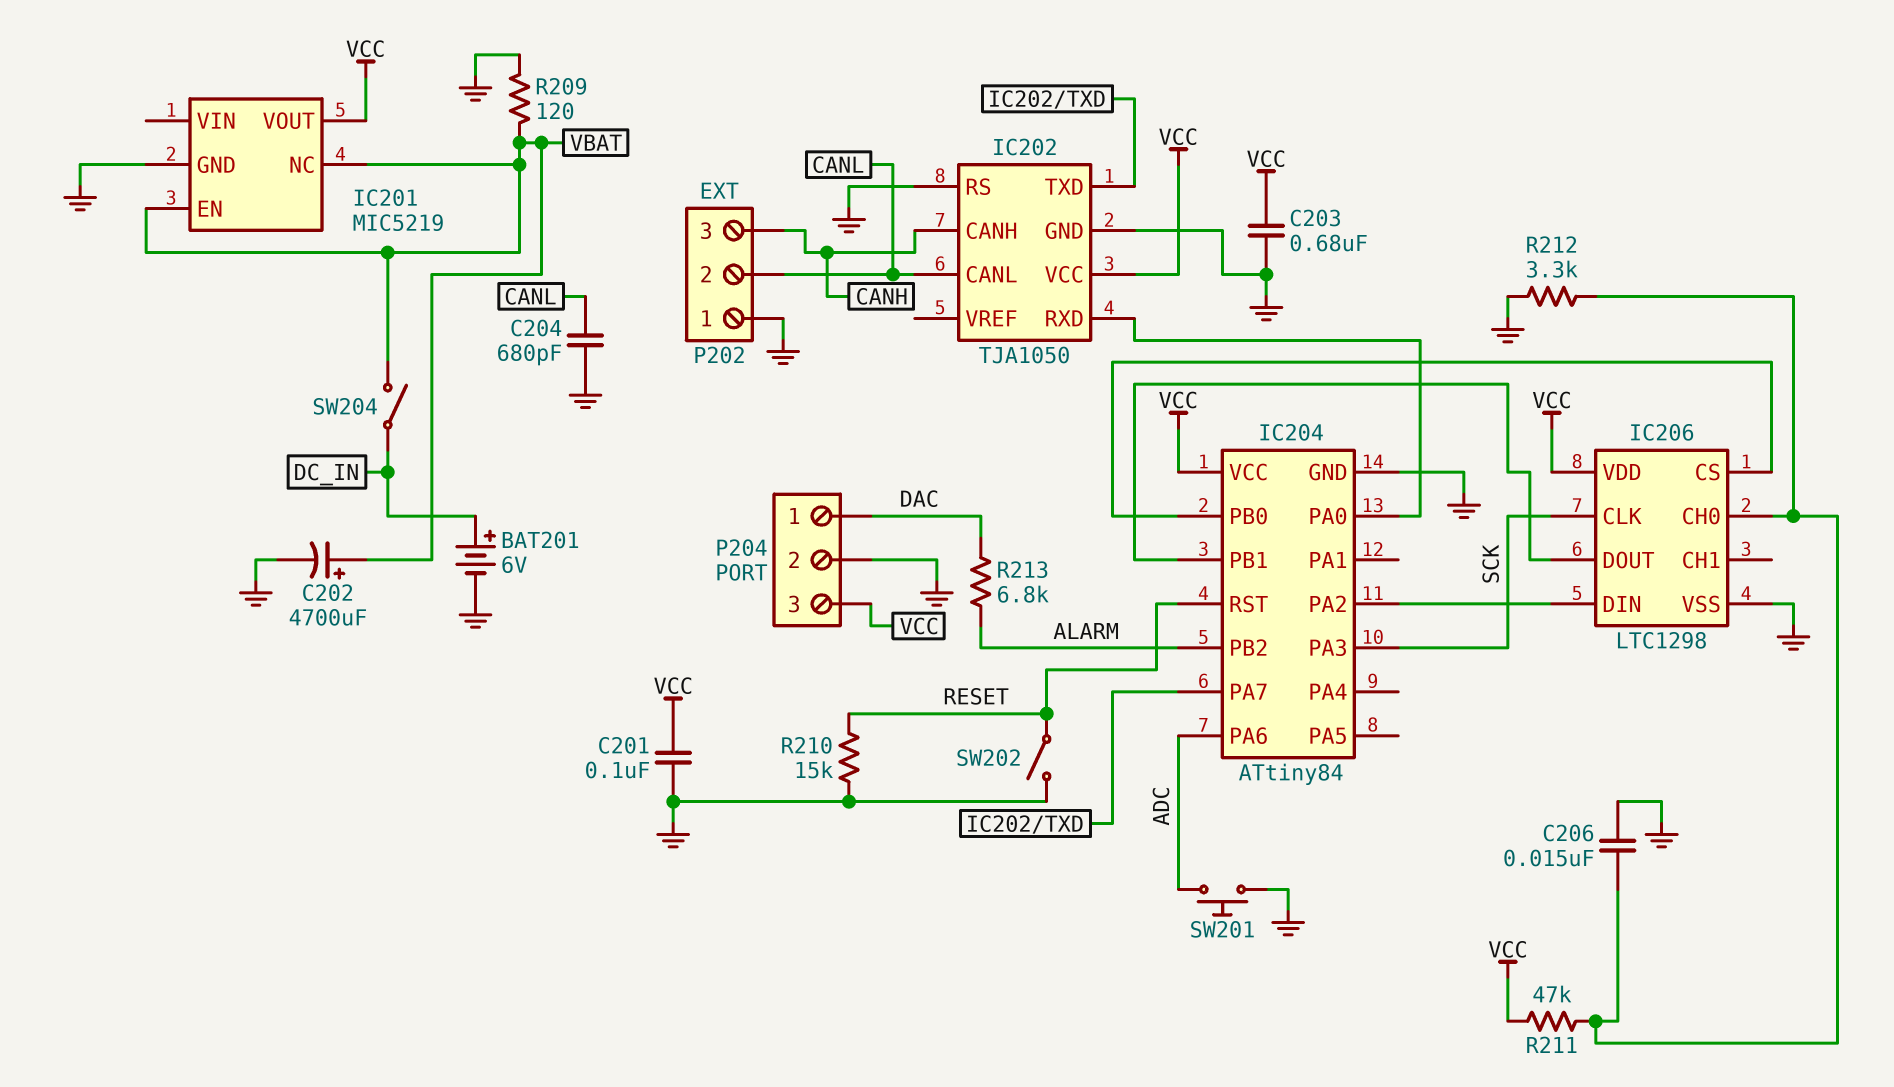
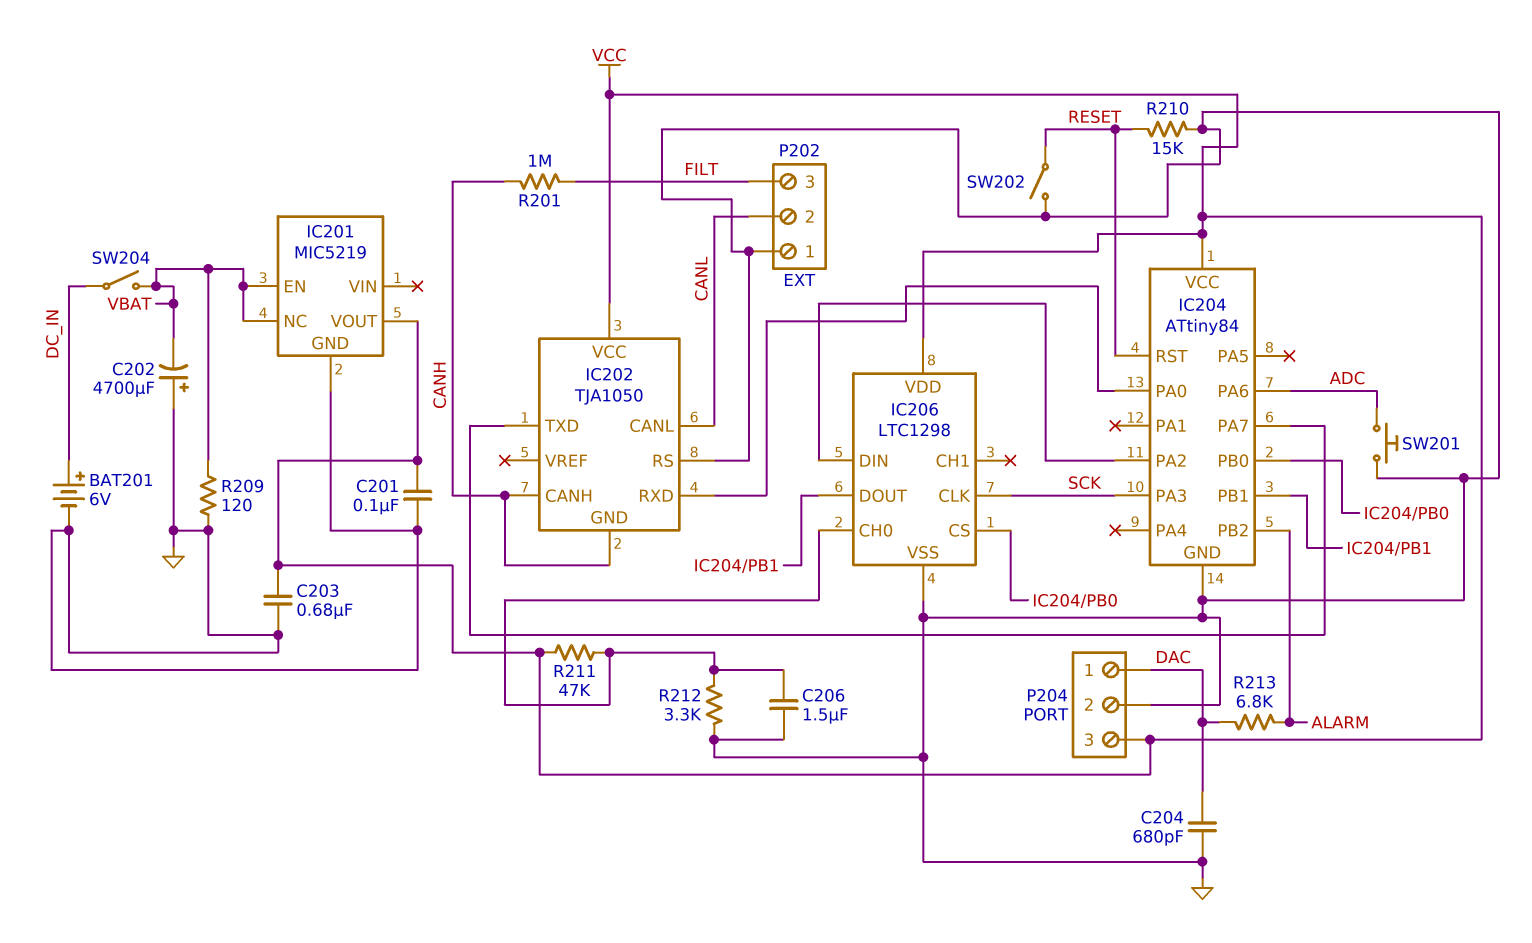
C202: 4700uF (plus VBAT, minus GND) -> 4700uF (plus GND, minus VBAT)
C204: 680pF (CANL, GND) -> 680pF (DAC, GND)
C206: 15nF (GND, IC206/CH0) -> 1.5uF (GND, IC206/CH0)
IC202 pin GND: GND -> CANH
P202 pin 3: CANH -> FILT
R201: none -> 1M (CANH, FILT)

